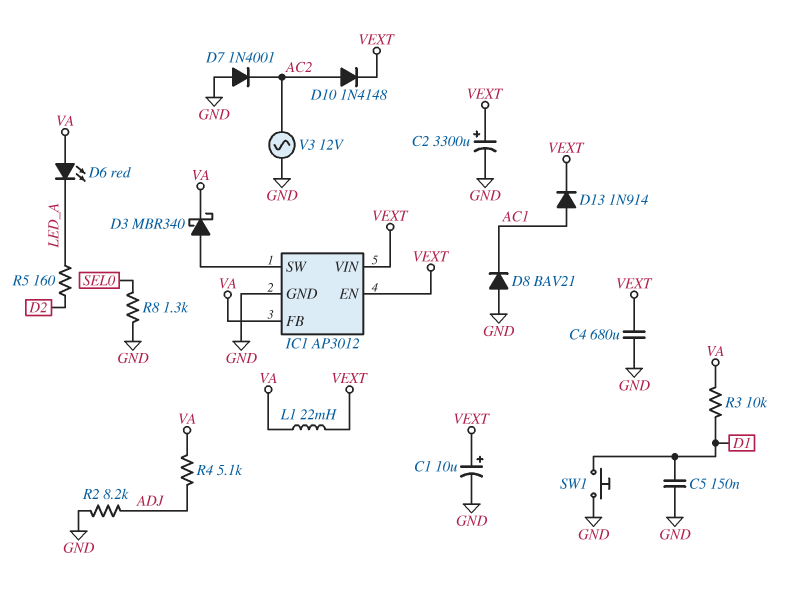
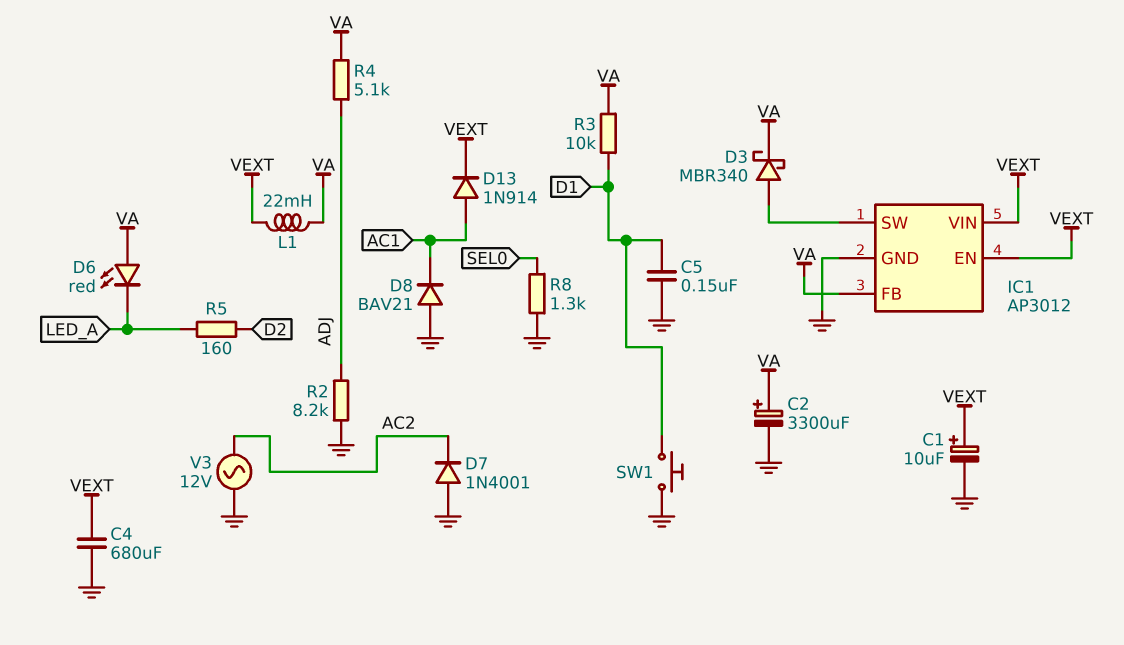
C2: 3300uF (plus VEXT, minus GND) -> 3300uF (plus VA, minus GND)
D10: diode 1N4148 (A AC2, K VEXT) -> none

